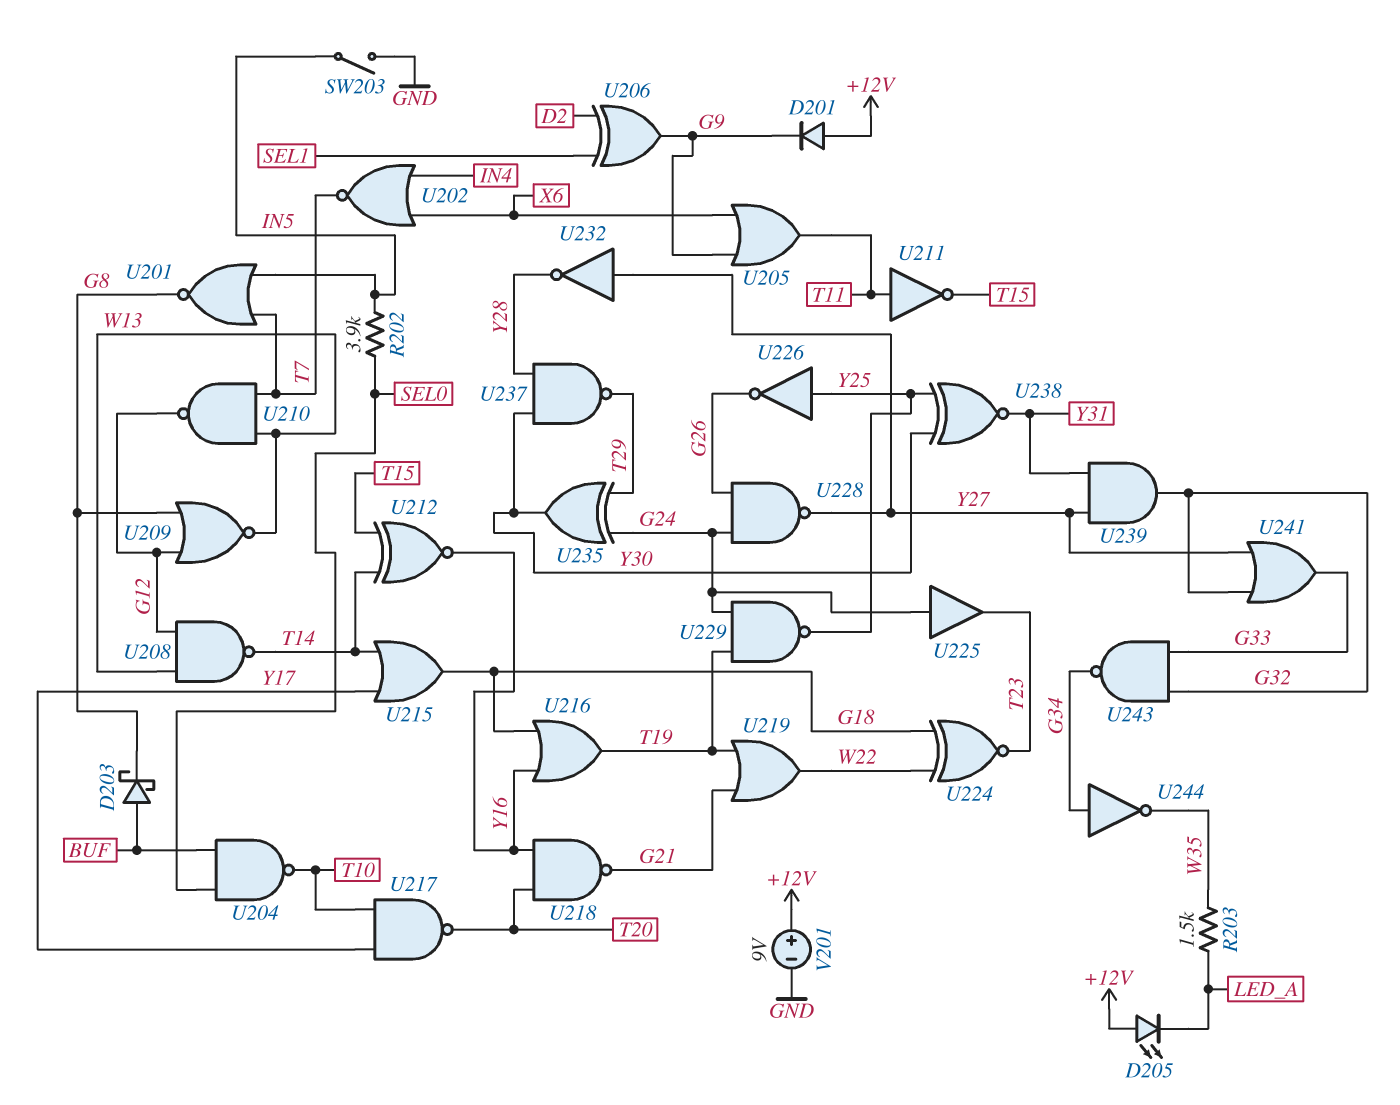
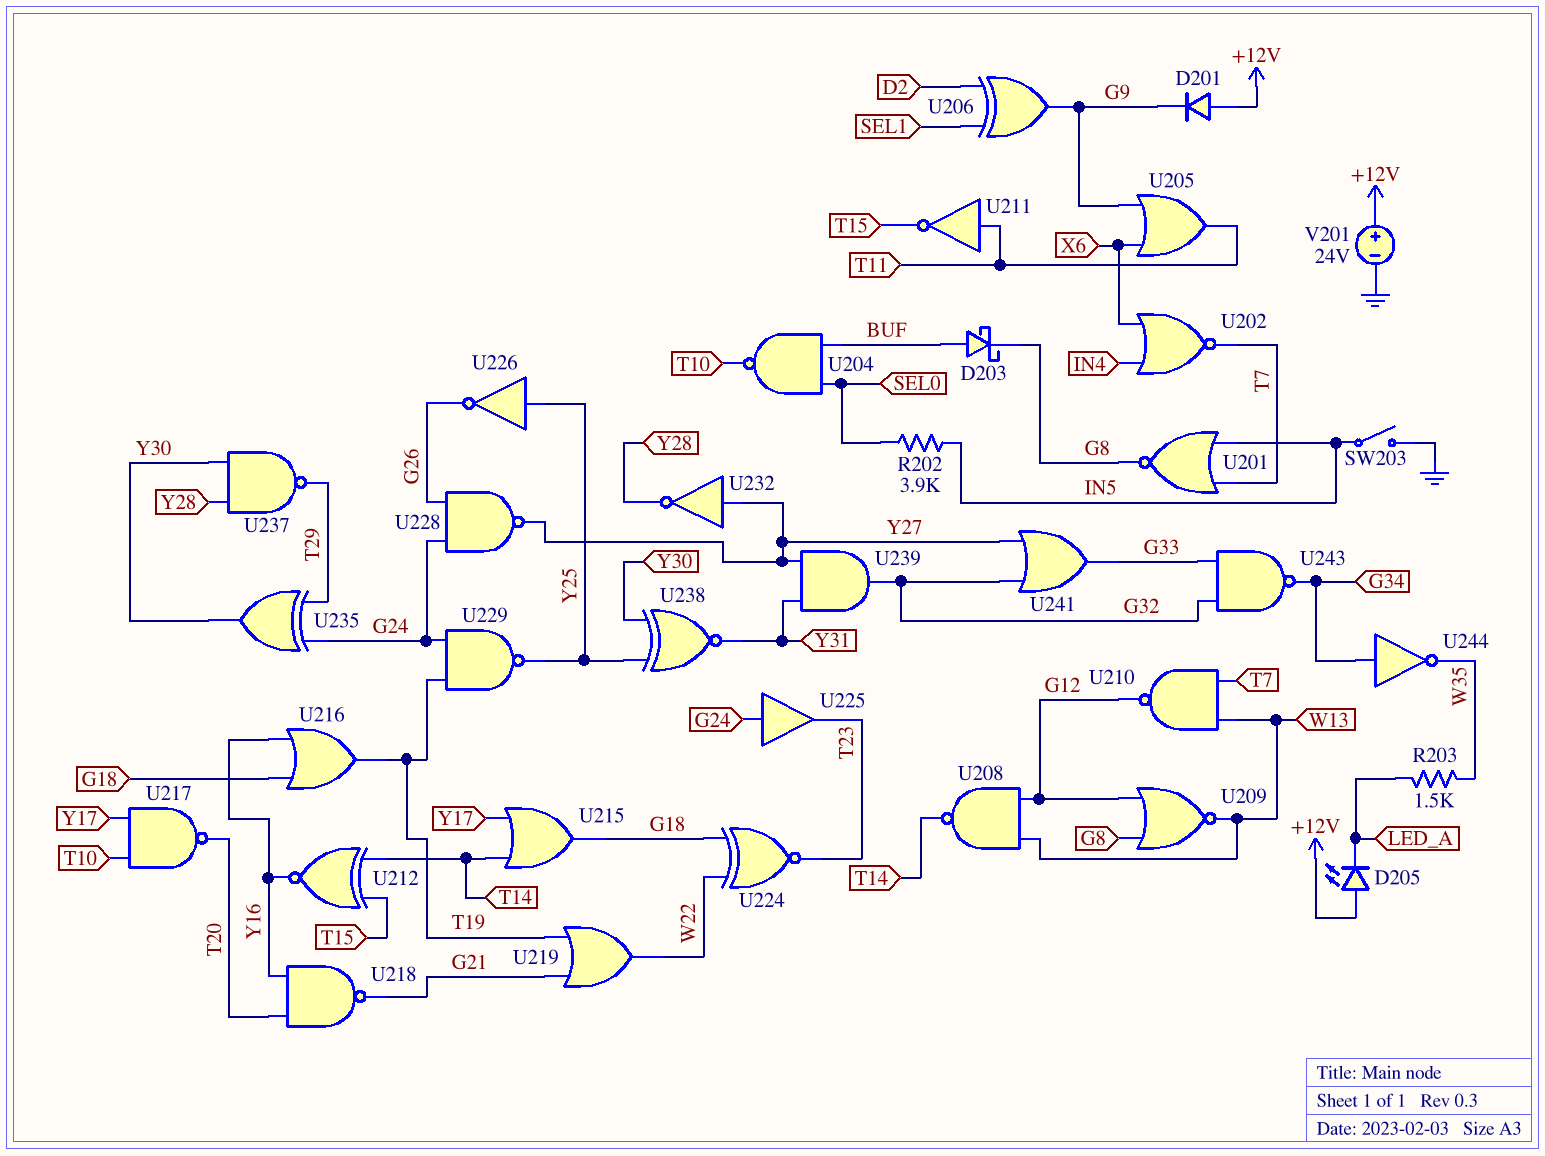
V201: 9V (plus +12V, minus GND) -> 24V (plus +12V, minus GND)

